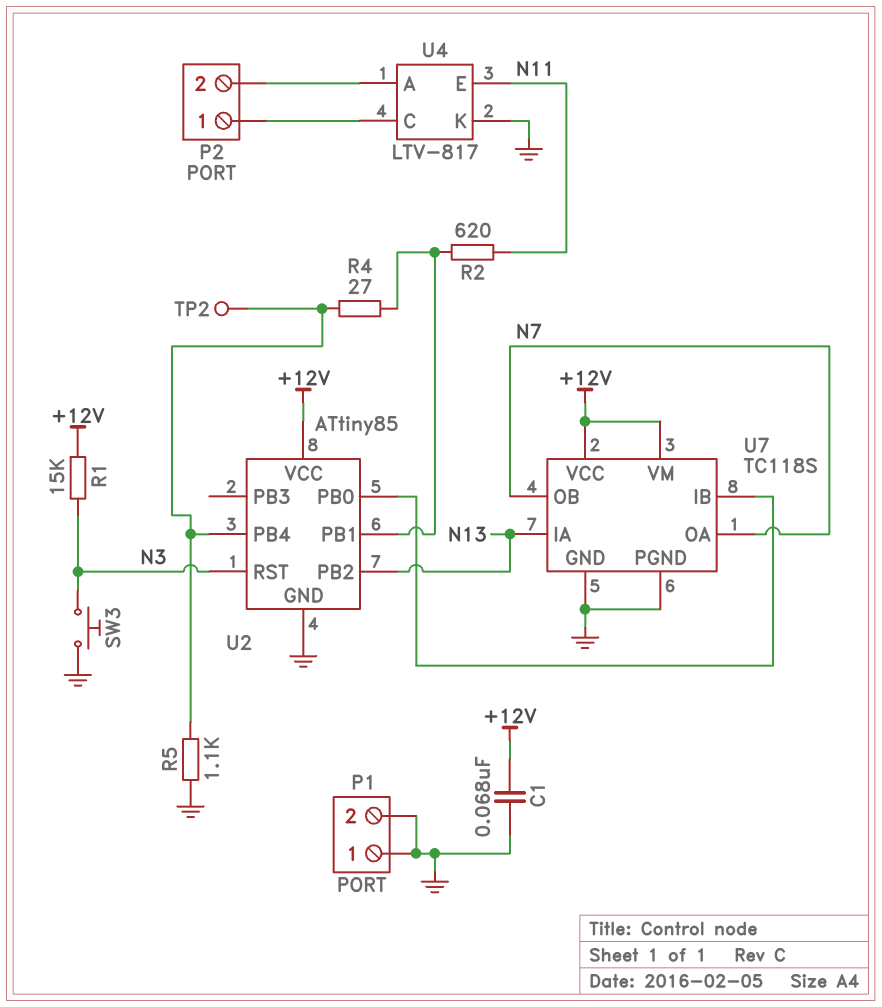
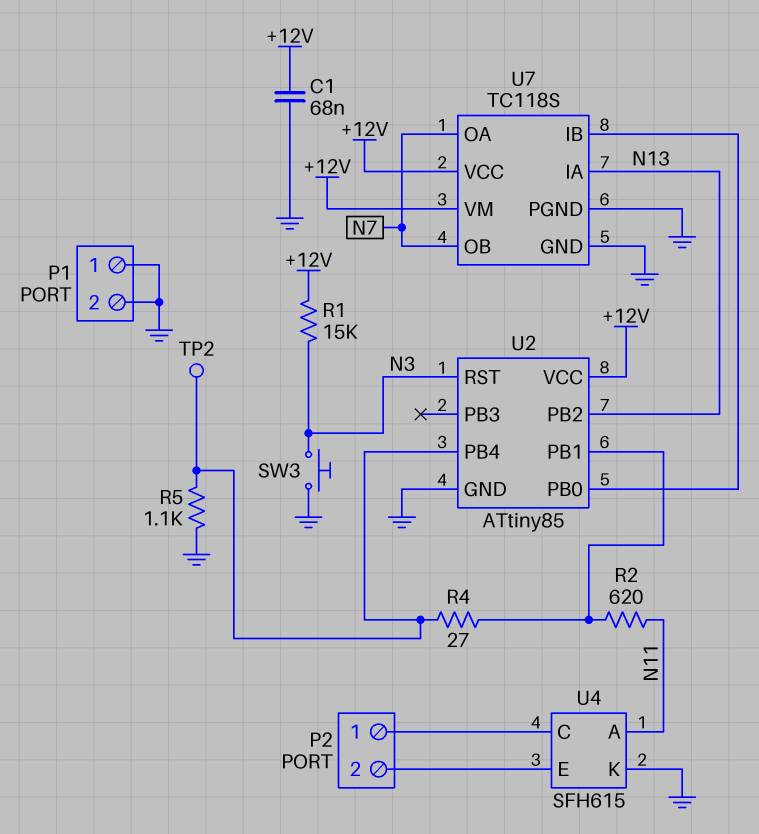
U4: LTV-817 -> SFH615
U4 pin A: P2/2 -> N11
U4 pin E: N11 -> P2/2

